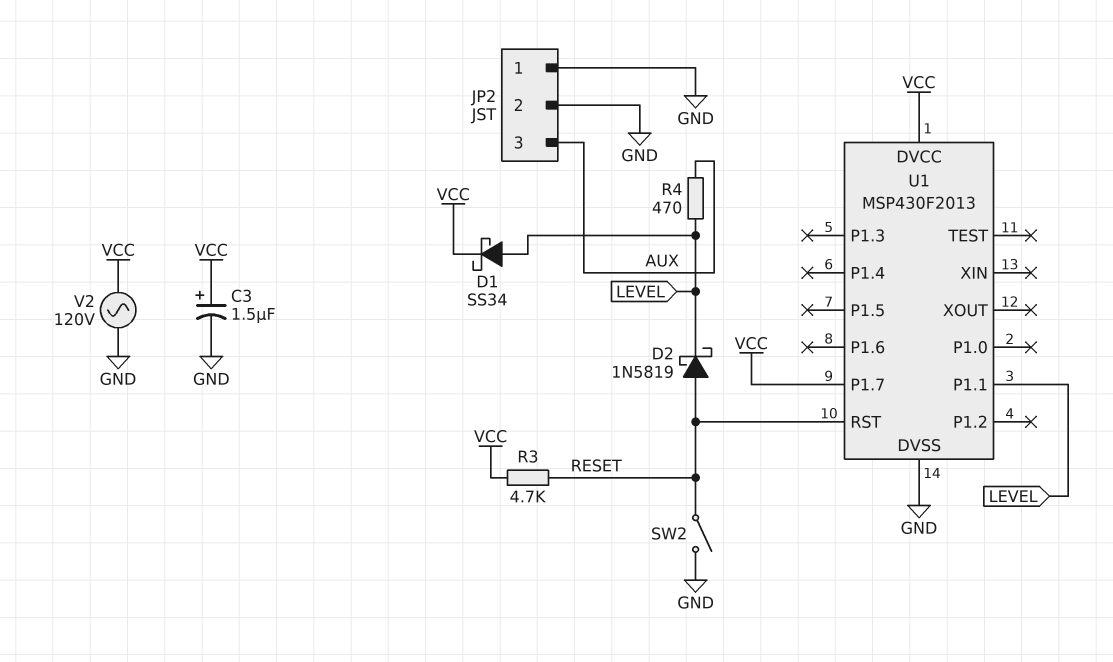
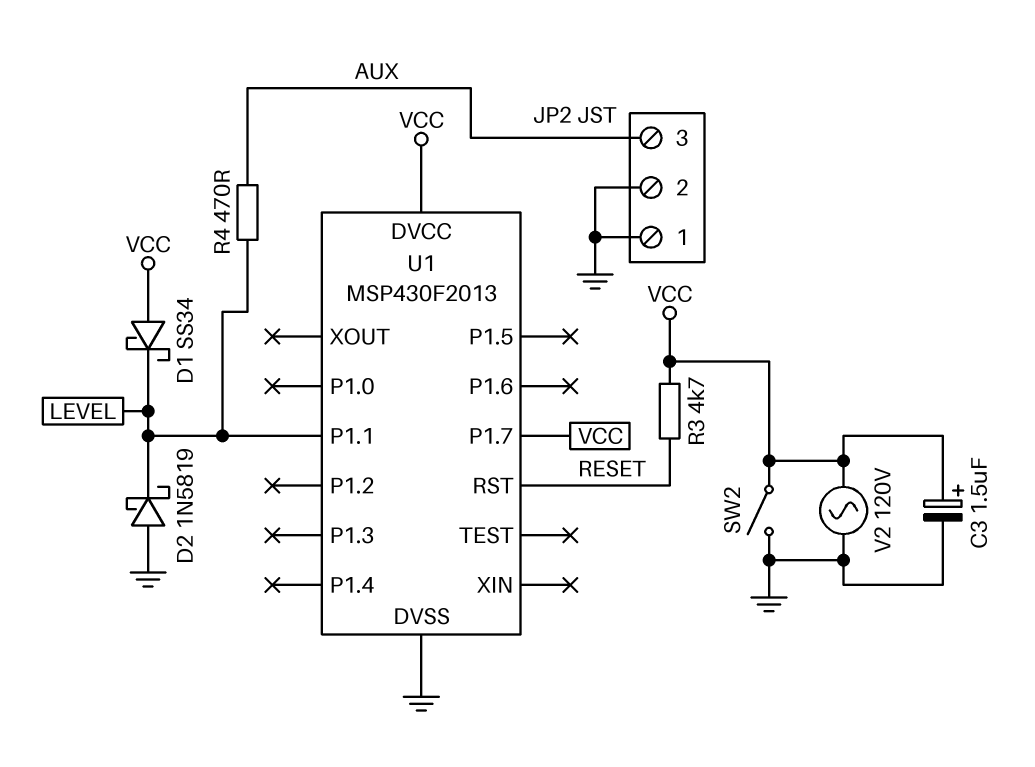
D1: schottky SS34 (A LEVEL, K VCC) -> schottky SS34 (A VCC, K LEVEL)
D2: schottky 1N5819 (A RESET, K LEVEL) -> schottky 1N5819 (A GND, K LEVEL)
SW2: switch (GND, RESET) -> switch (GND, VCC)

